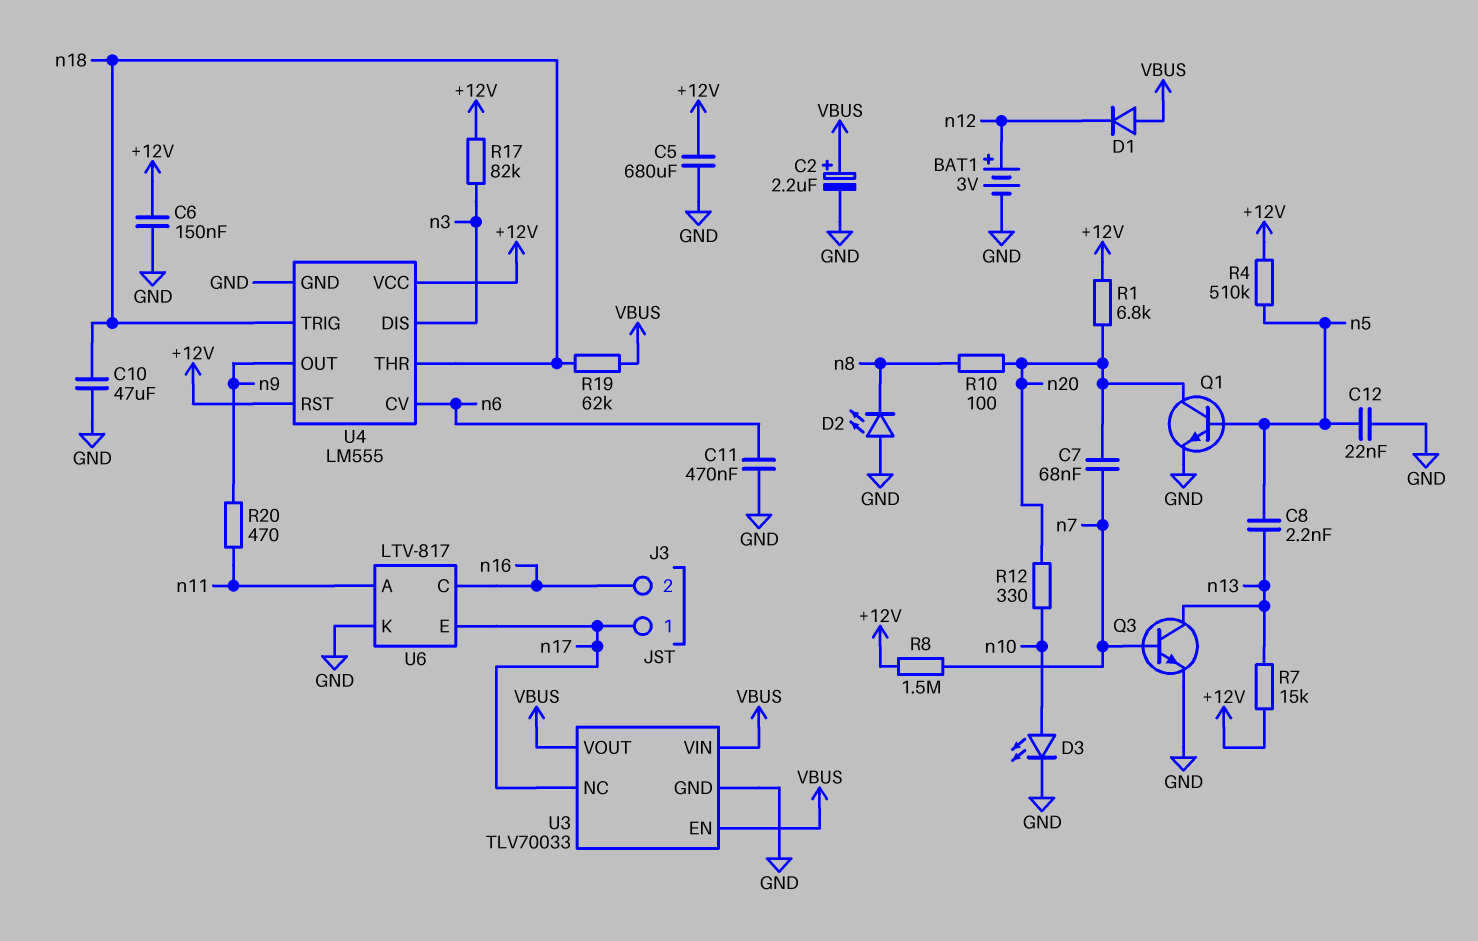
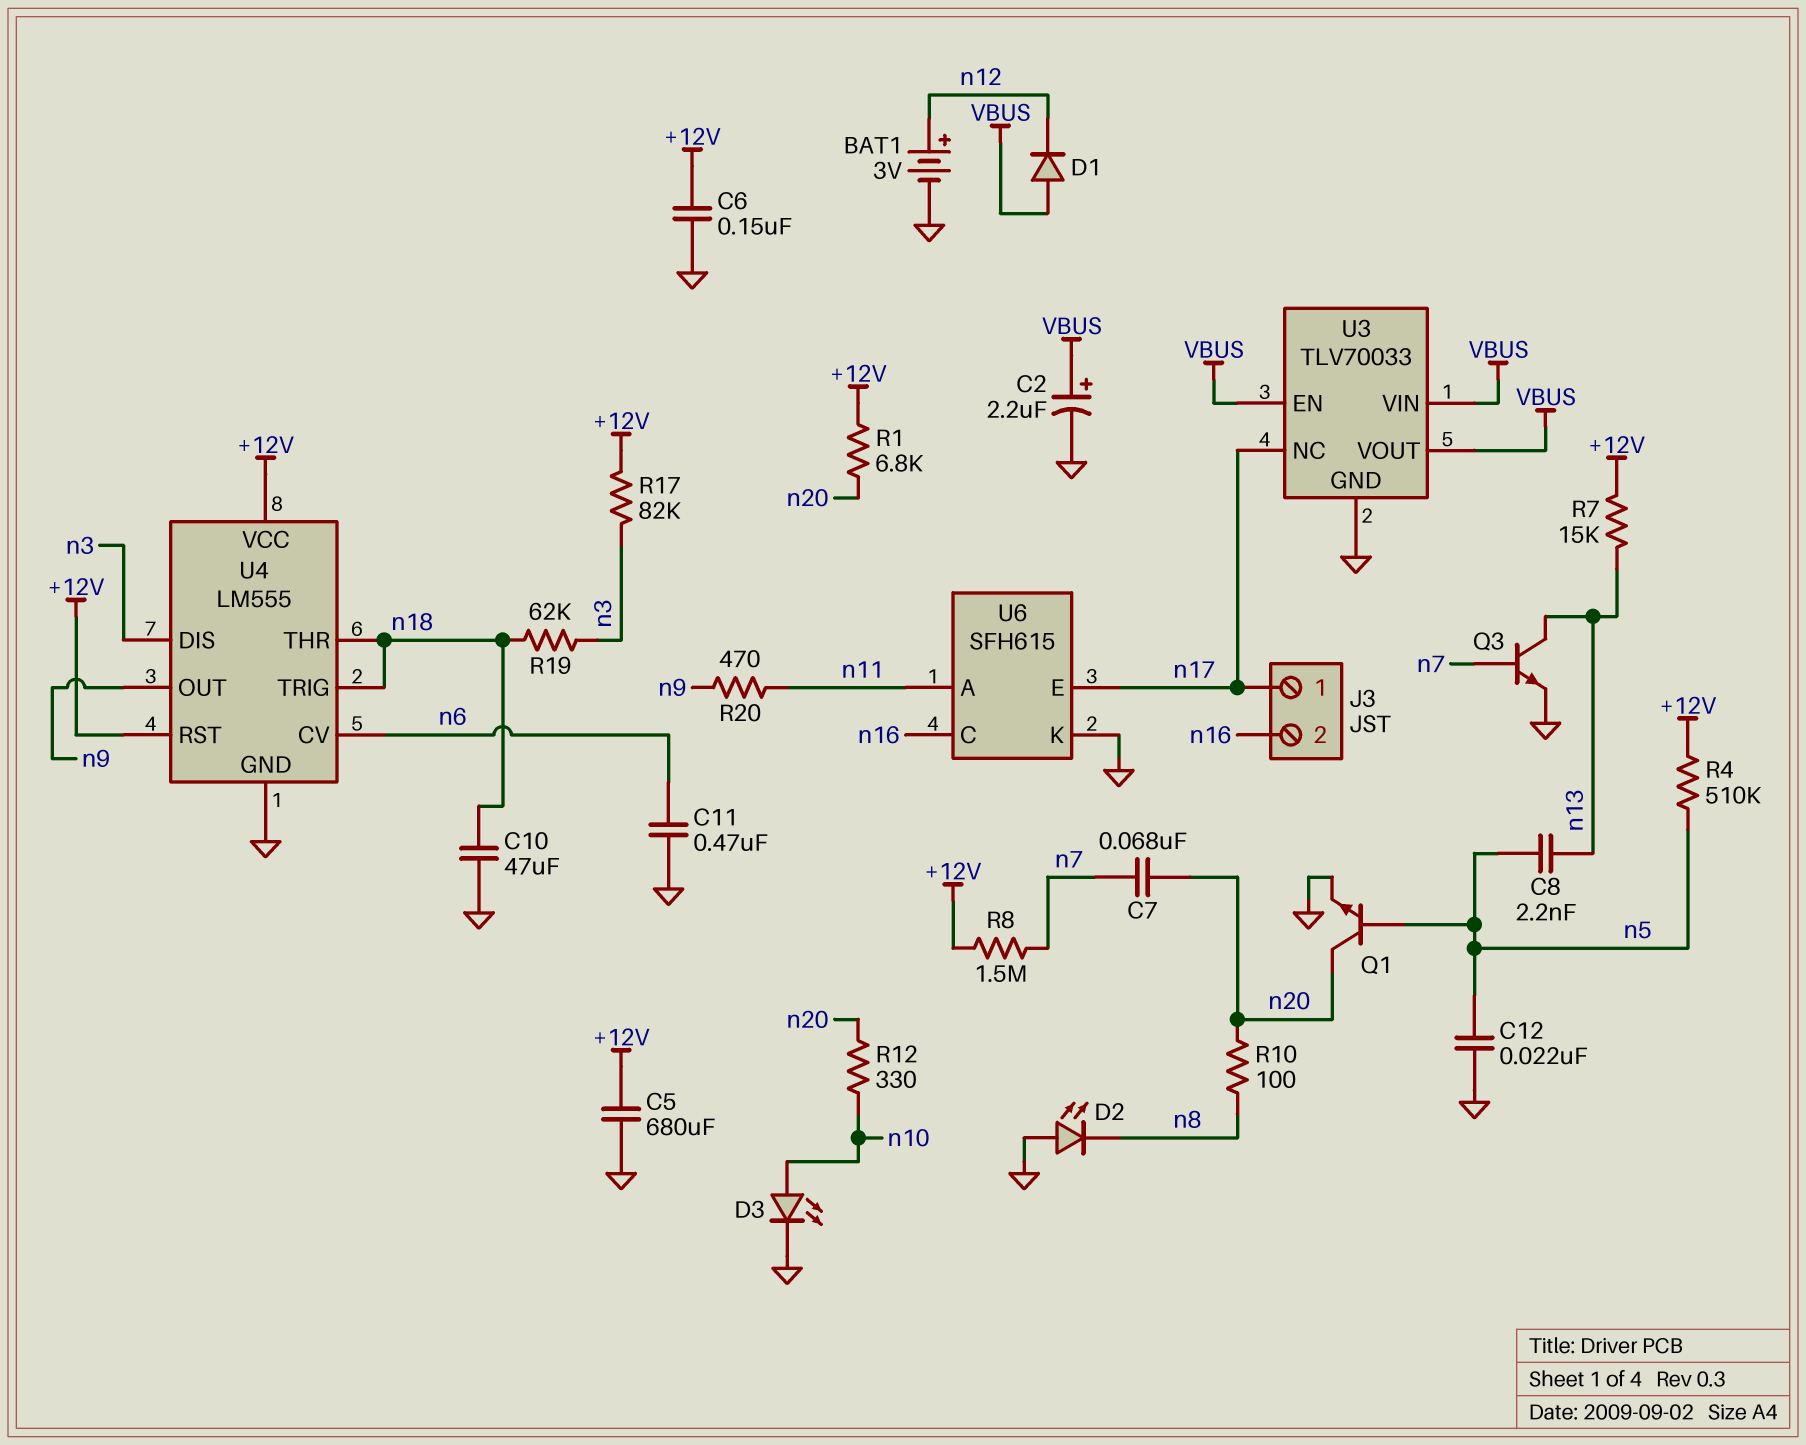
R19: 62k (VBUS, n18) -> 62k (n3, n18)
U6: LTV-817 -> SFH615

